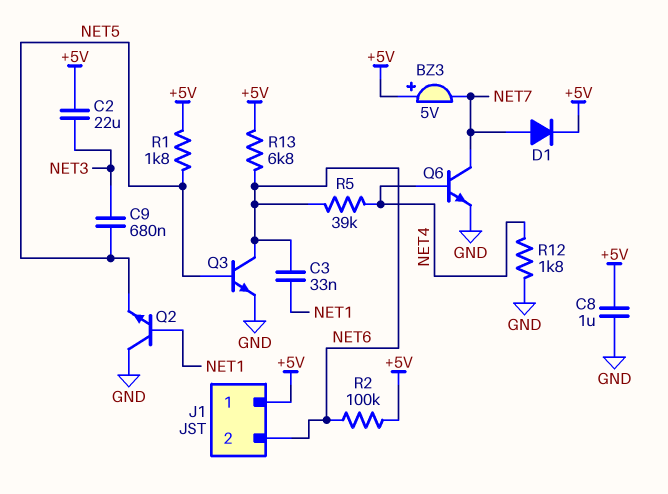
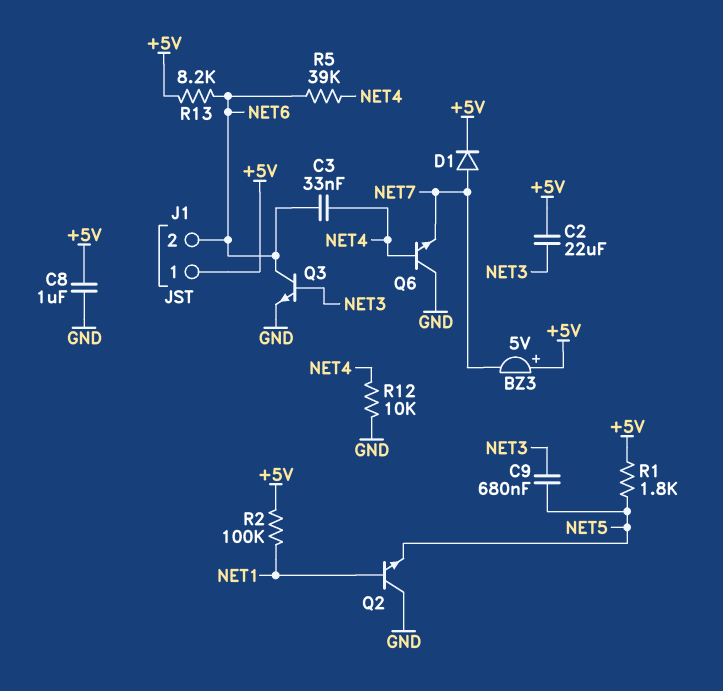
C3: 33nF (NET1, NET6) -> 33nF (NET4, NET6)
Q3: NPN (B NET5, C NET6, E GND) -> NPN (B NET3, C NET6, E GND)
Q6: NPN (B NET4, C NET7, E GND) -> NPN (B NET4, C GND, E NET7)
R2: 100k (+5V, NET6) -> 100k (+5V, NET1)
R12: 1.8k (GND, NET4) -> 10k (GND, NET4)
R13: 6.8k (+5V, NET6) -> 8.2k (+5V, NET6)

